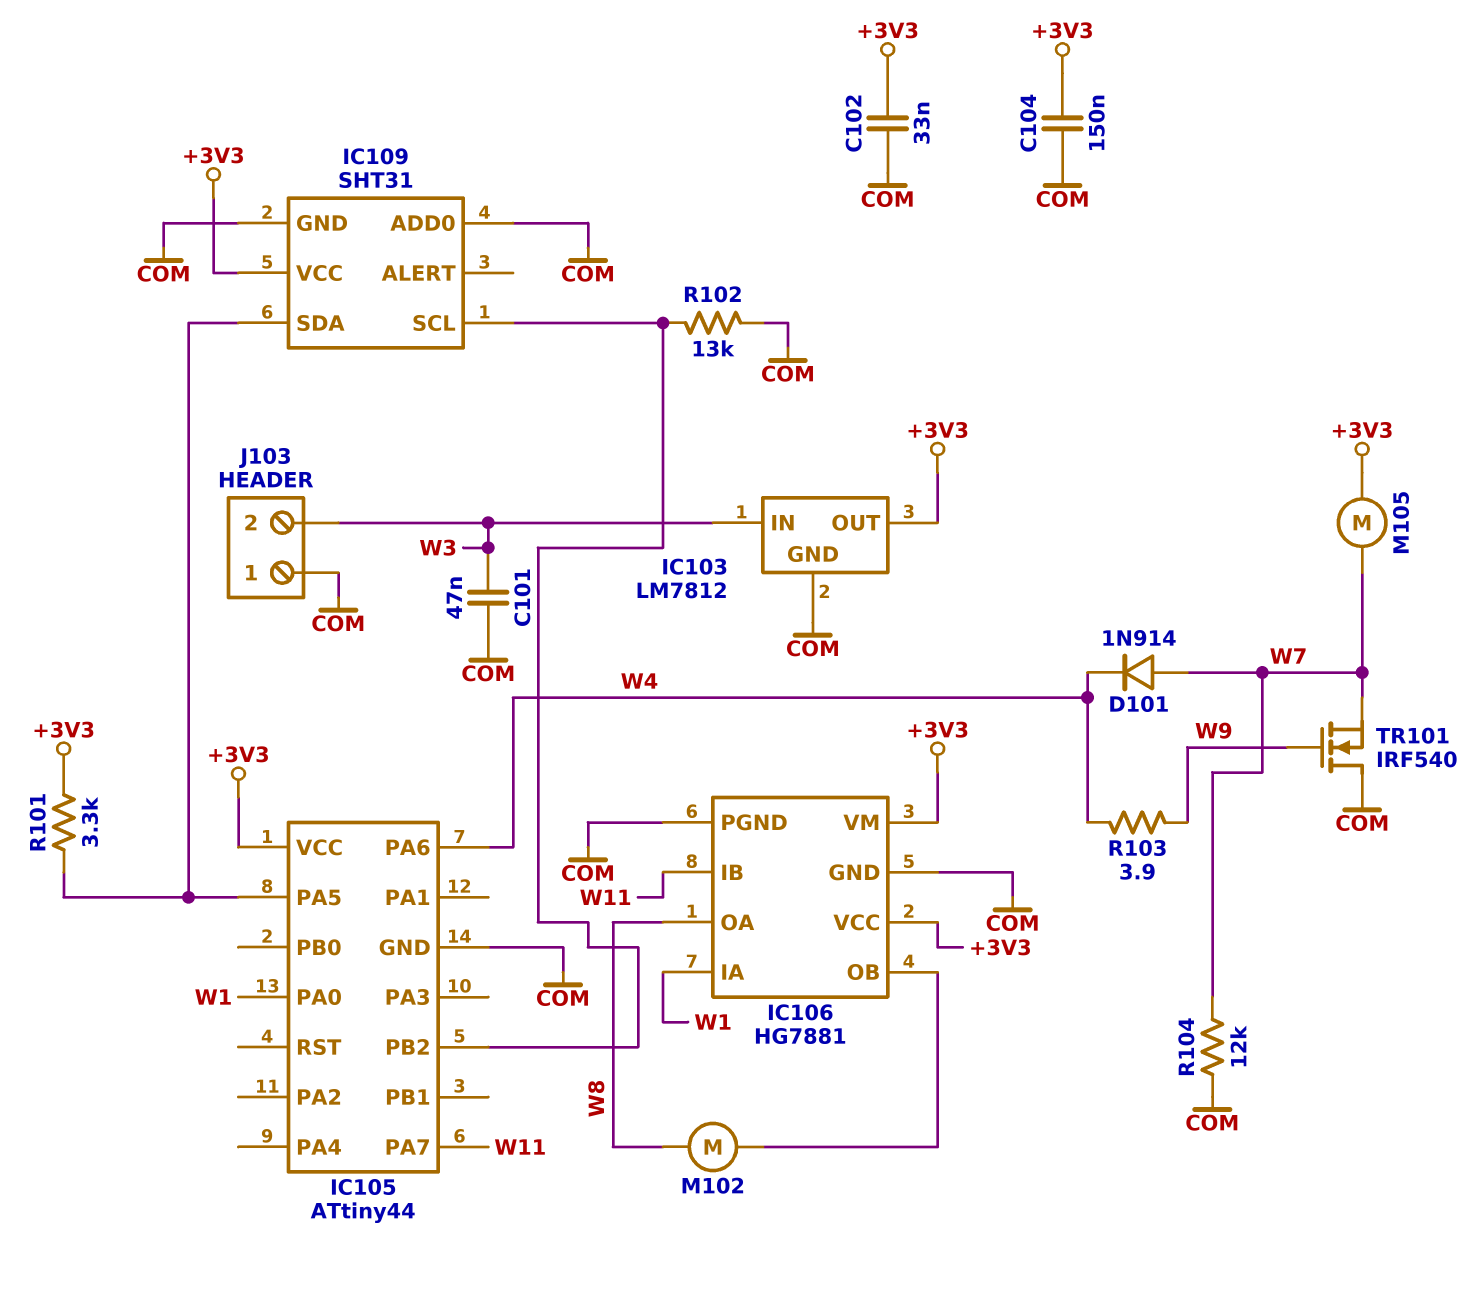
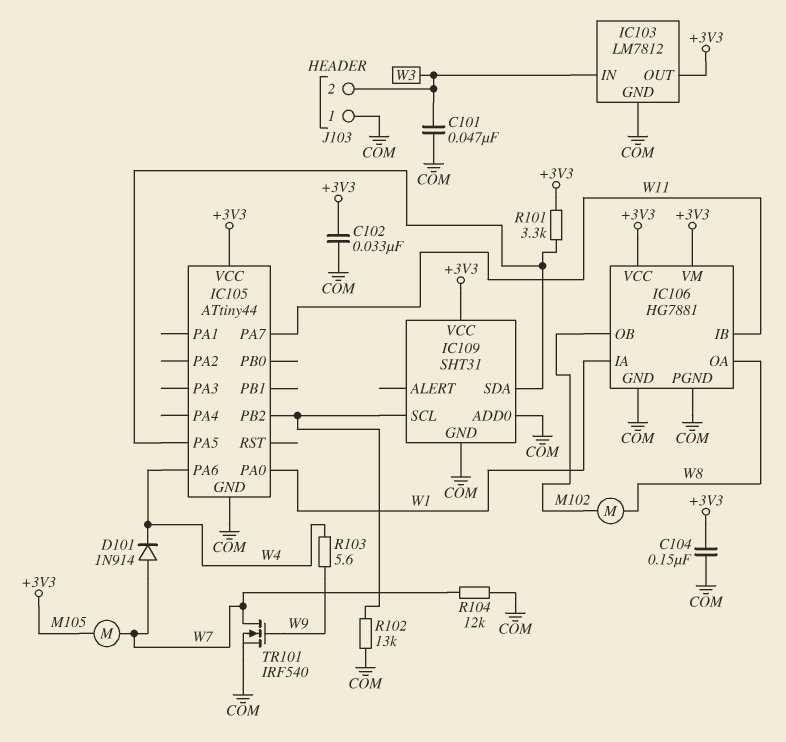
R103: 3.9 (W4, W9) -> 5.6 (W4, W9)
TR101: NMOS IRF540 (G W9, D COM, S W7) -> NMOS IRF540 (G W9, D W7, S COM)

